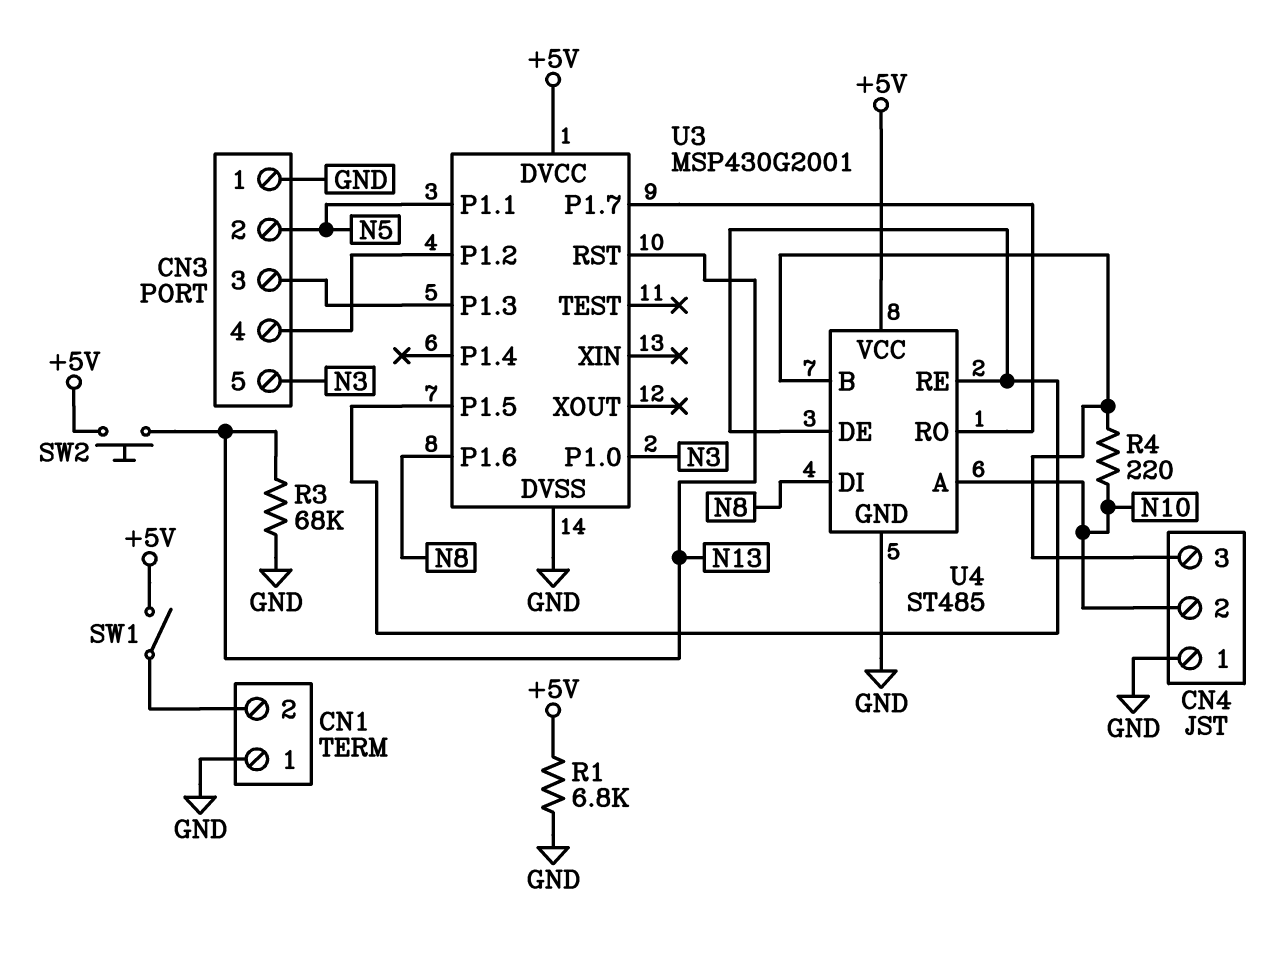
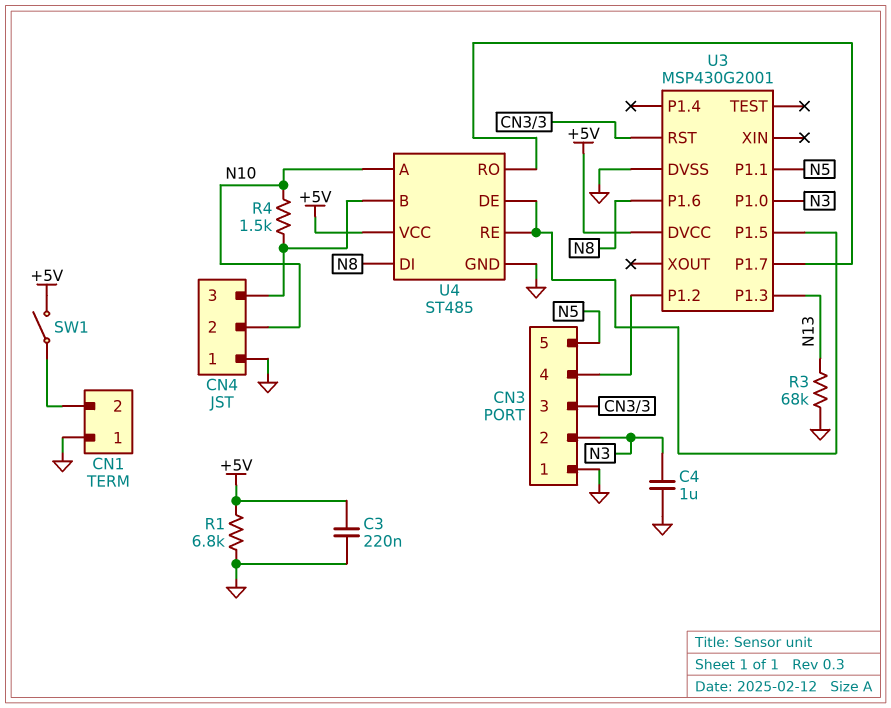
C3: none -> 220nF (+5V, GND)
C4: none -> 1uF (GND, N3)
CN3 pin 2: N5 -> N3
CN3 pin 5: N3 -> N5
R4: 220 (CN4/3, N10) -> 1.5k (CN4/3, N10)
SW2: button (+5V, N13) -> none
U3 pin P1.3: CN3/3 -> N13
U3 pin RST: N13 -> CN3/3

